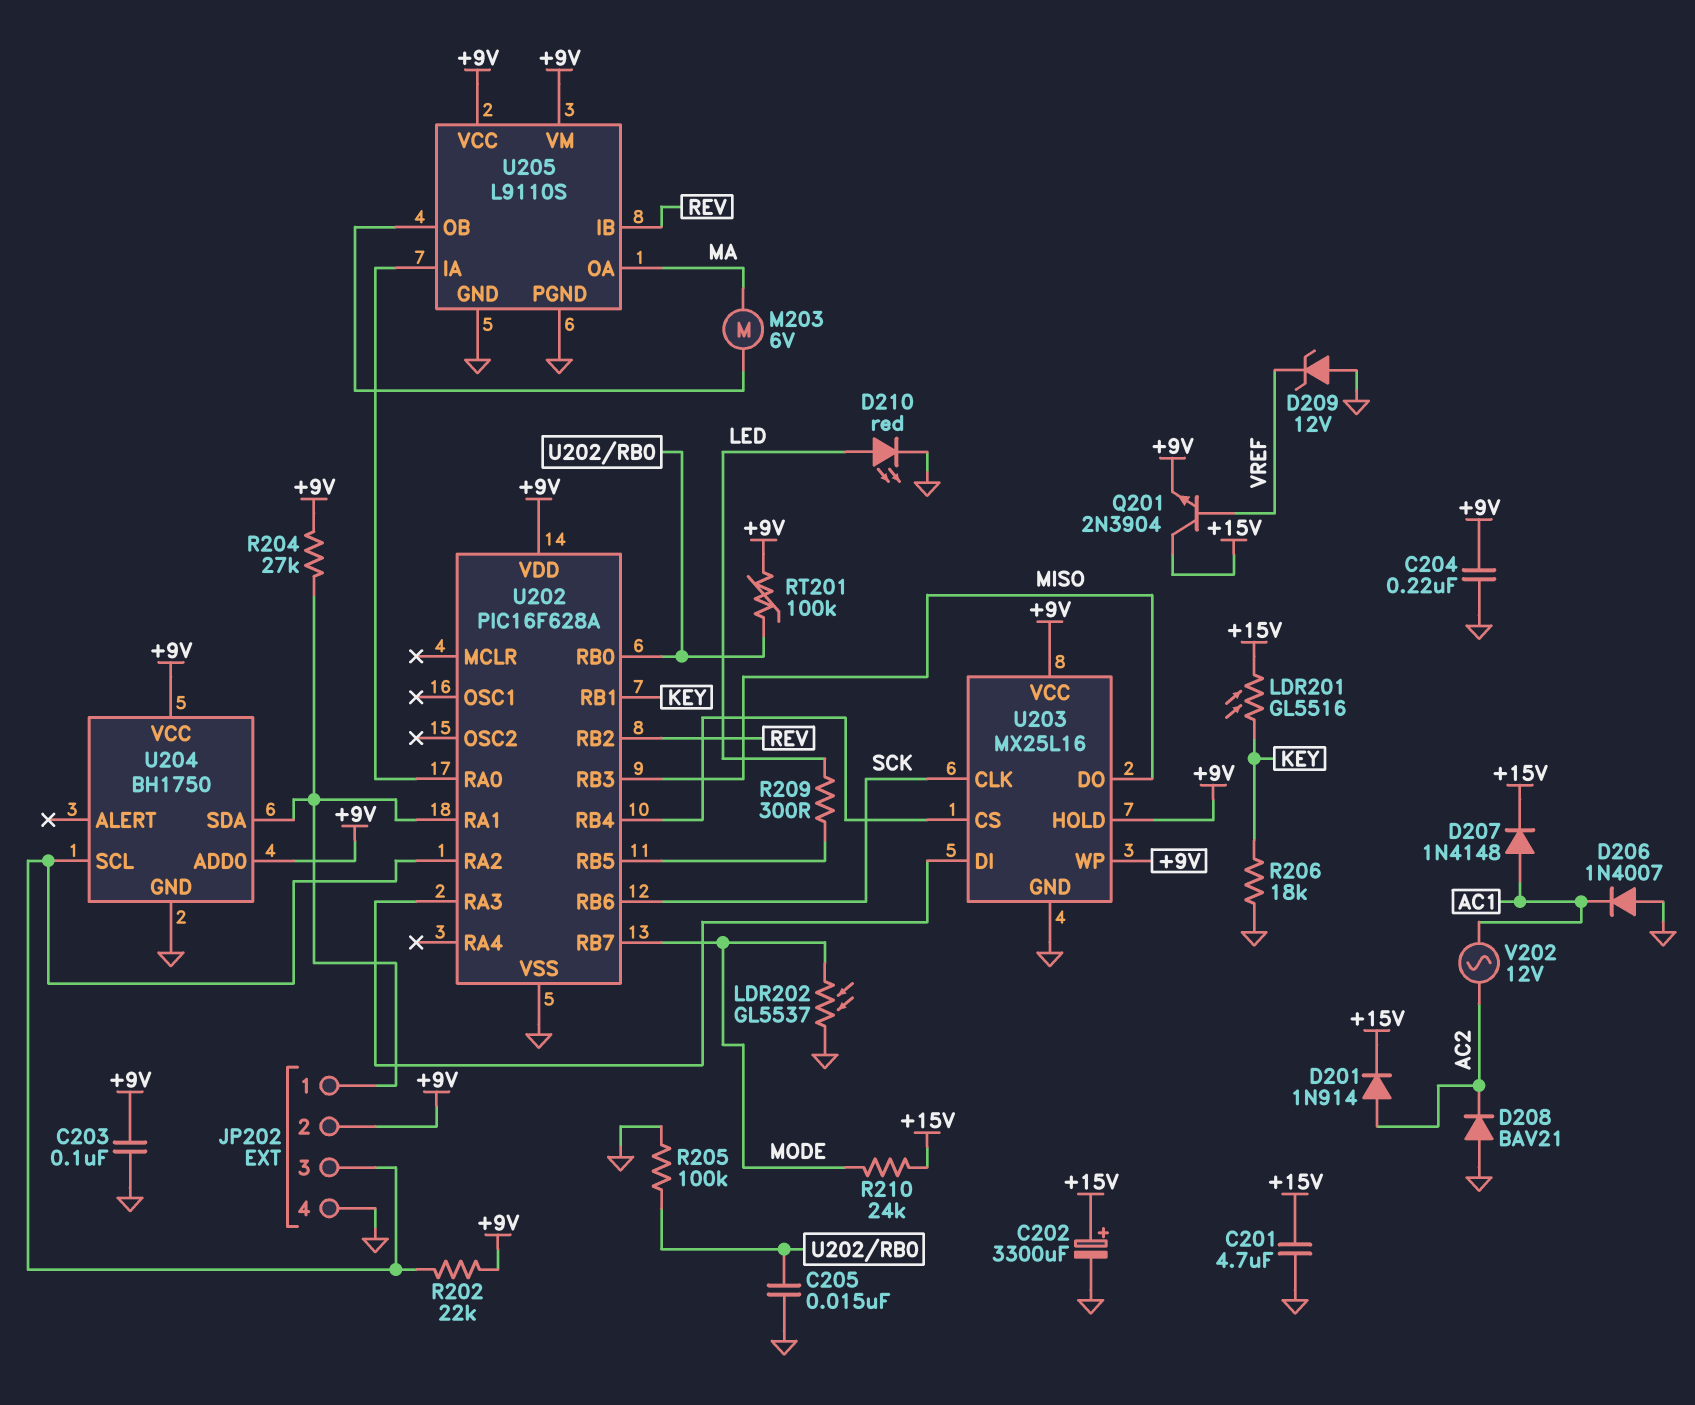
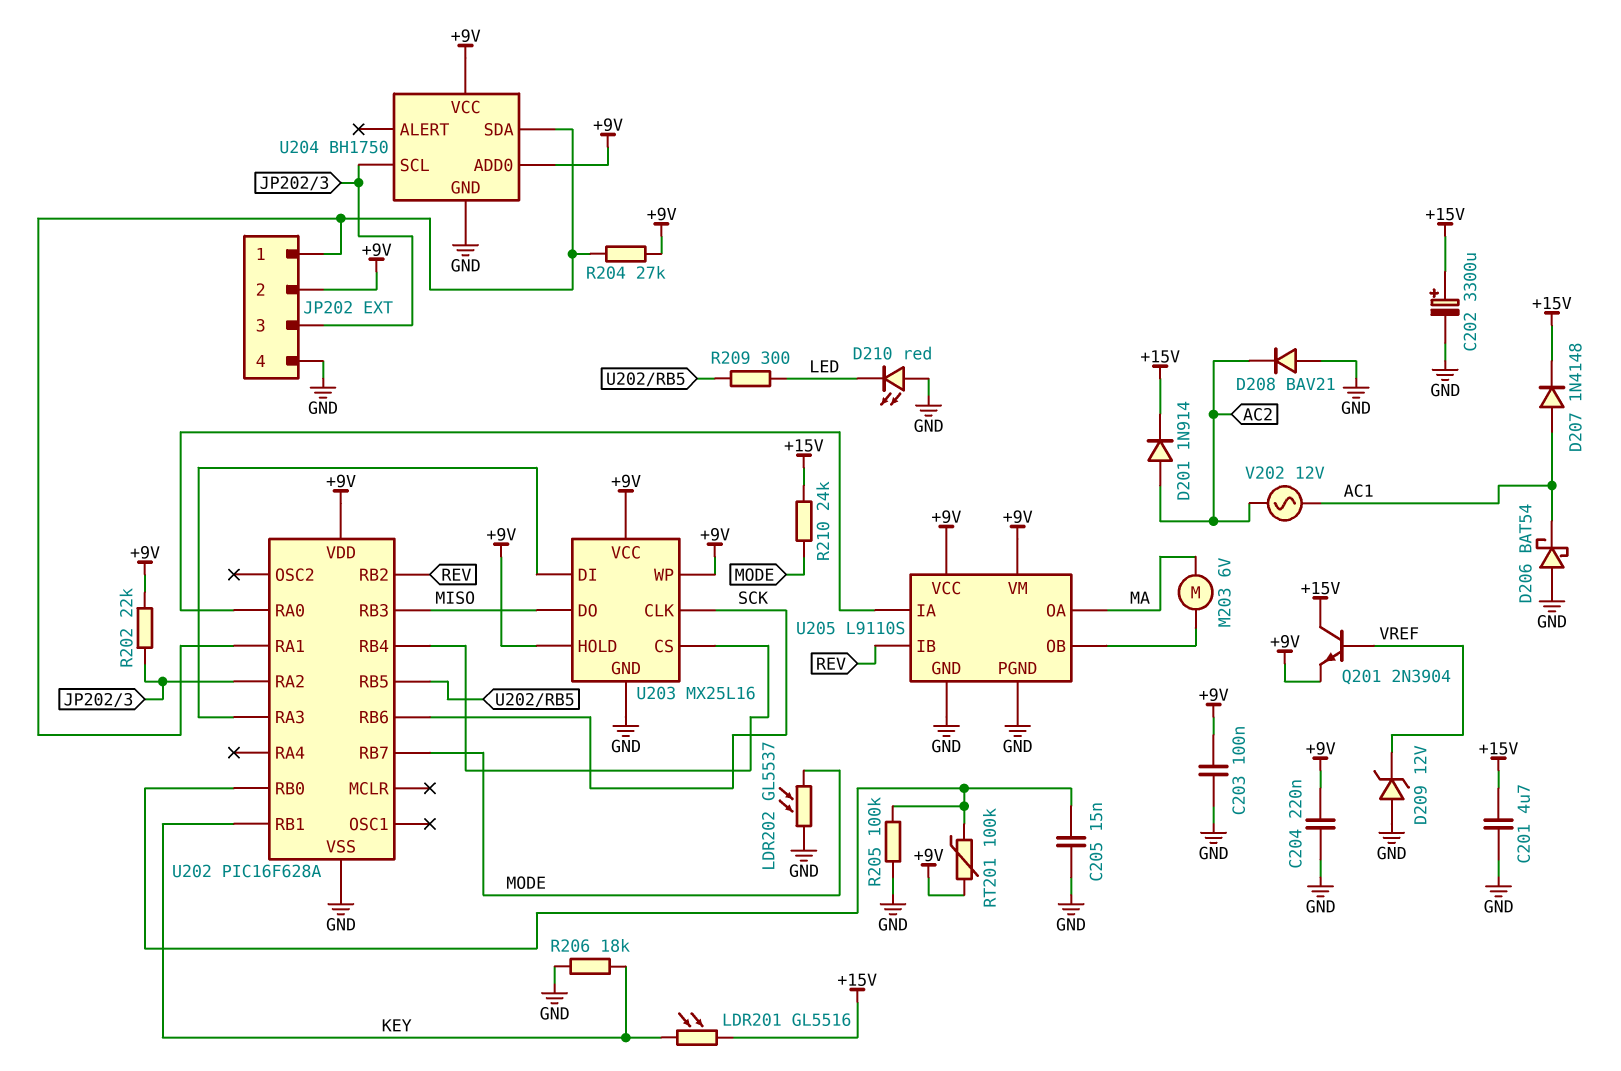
D206: diode 1N4007 (A GND, K AC1) -> schottky BAT54 (A GND, K AC1)
D210: LED red (A LED, K GND) -> LED red (A GND, K LED)

